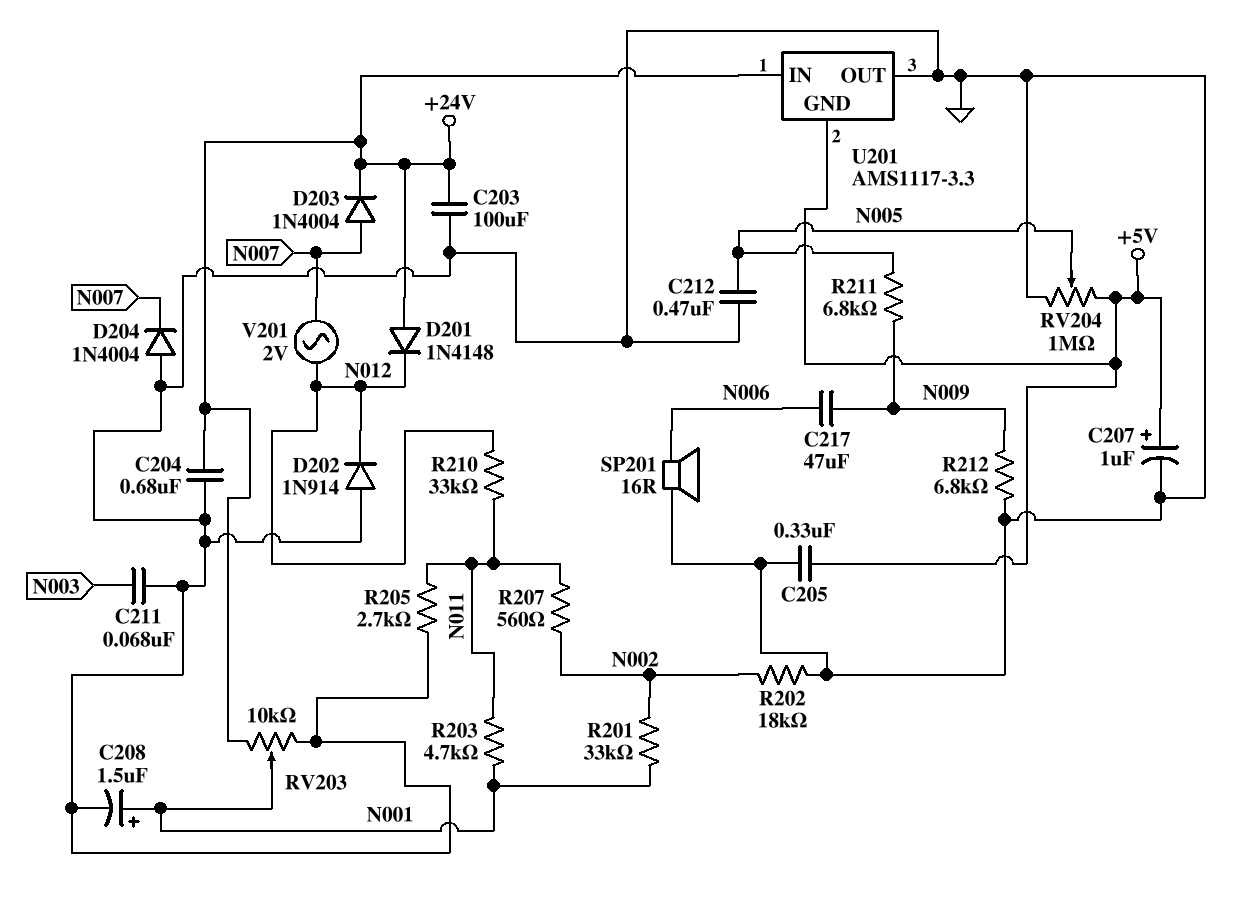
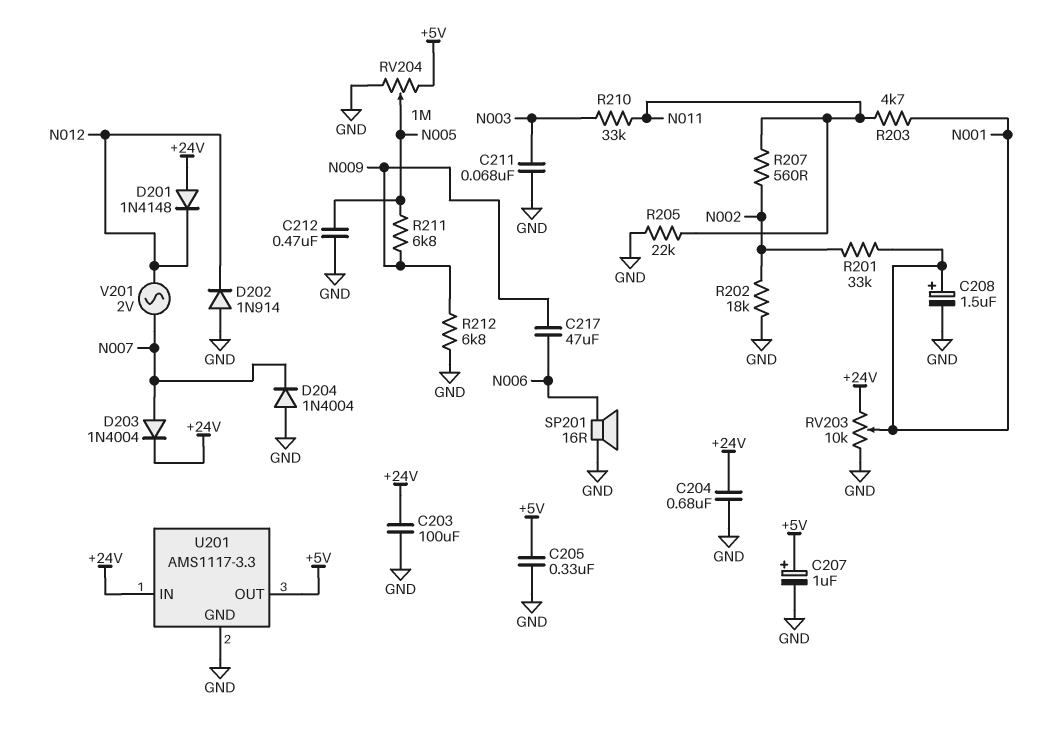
R205: 2.7k (GND, N011) -> 22k (GND, N011)
R210: 33k (N011, N012) -> 33k (N003, N011)
U201 pin GND: +5V -> GND
U201 pin OUT: GND -> +5V

